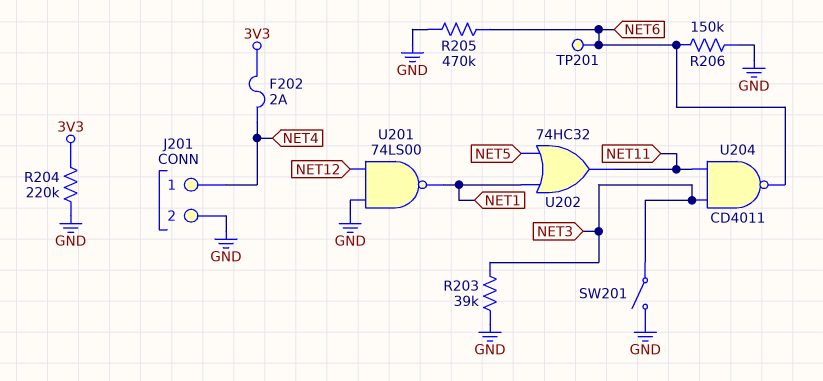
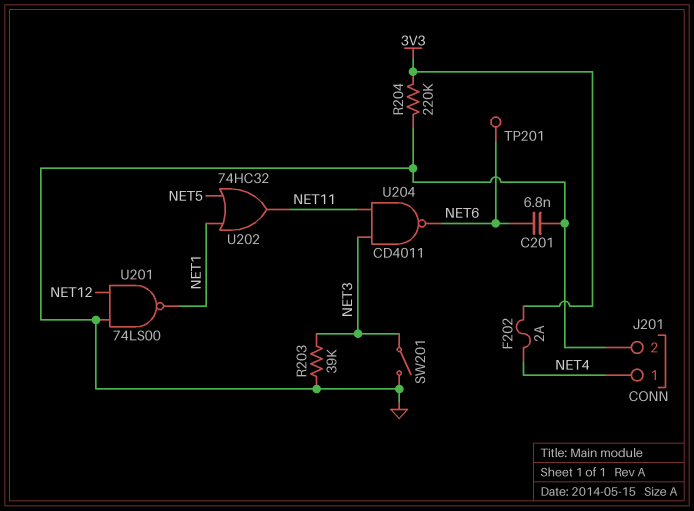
C201: none -> 6.8nF (GND, NET6)
R205: 470k (GND, NET6) -> none
R206: 150k (GND, NET6) -> none

